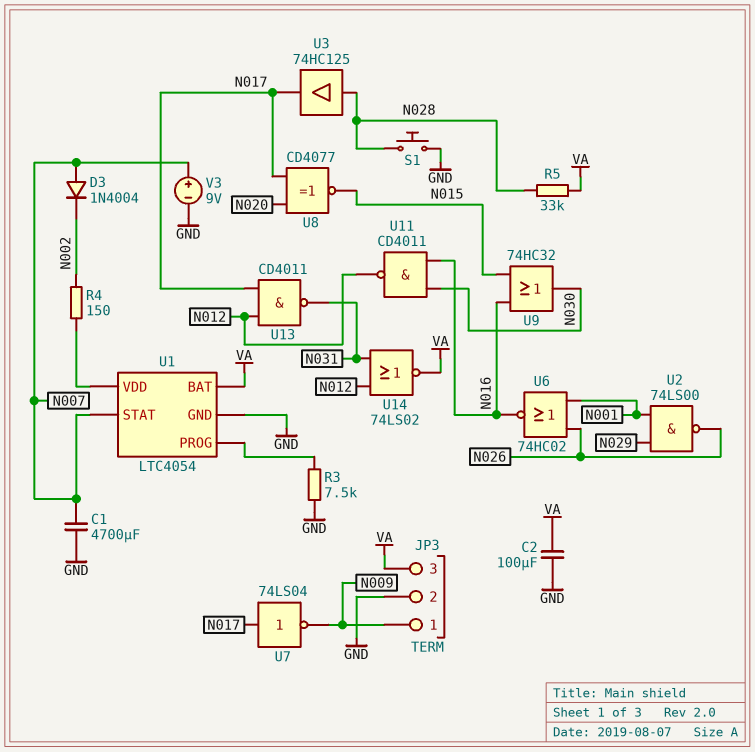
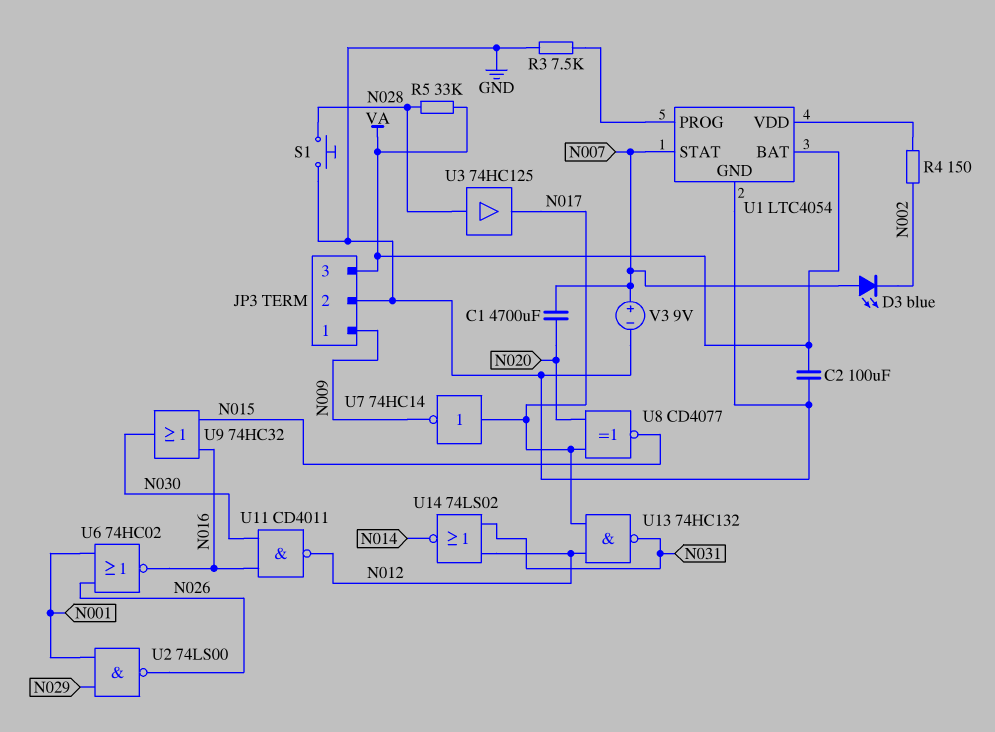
C1: 4700uF (GND, N007) -> 4700uF (N007, N020)
D3: diode 1N4004 (A N007, K N002) -> LED blue (A N007, K N002)
U7: NOT 74LS04 (in N017, out N009) -> NOT 74HC14 (in N017, out N009)
U13: NAND CD4011 (in N012, in N017, out N031) -> NAND 74HC132 (in N012, in N017, out N031)
U14: NOR 74LS02 (in N012, in N031, out VA) -> NOR 74LS02 (in N012, in N031, out N014)

